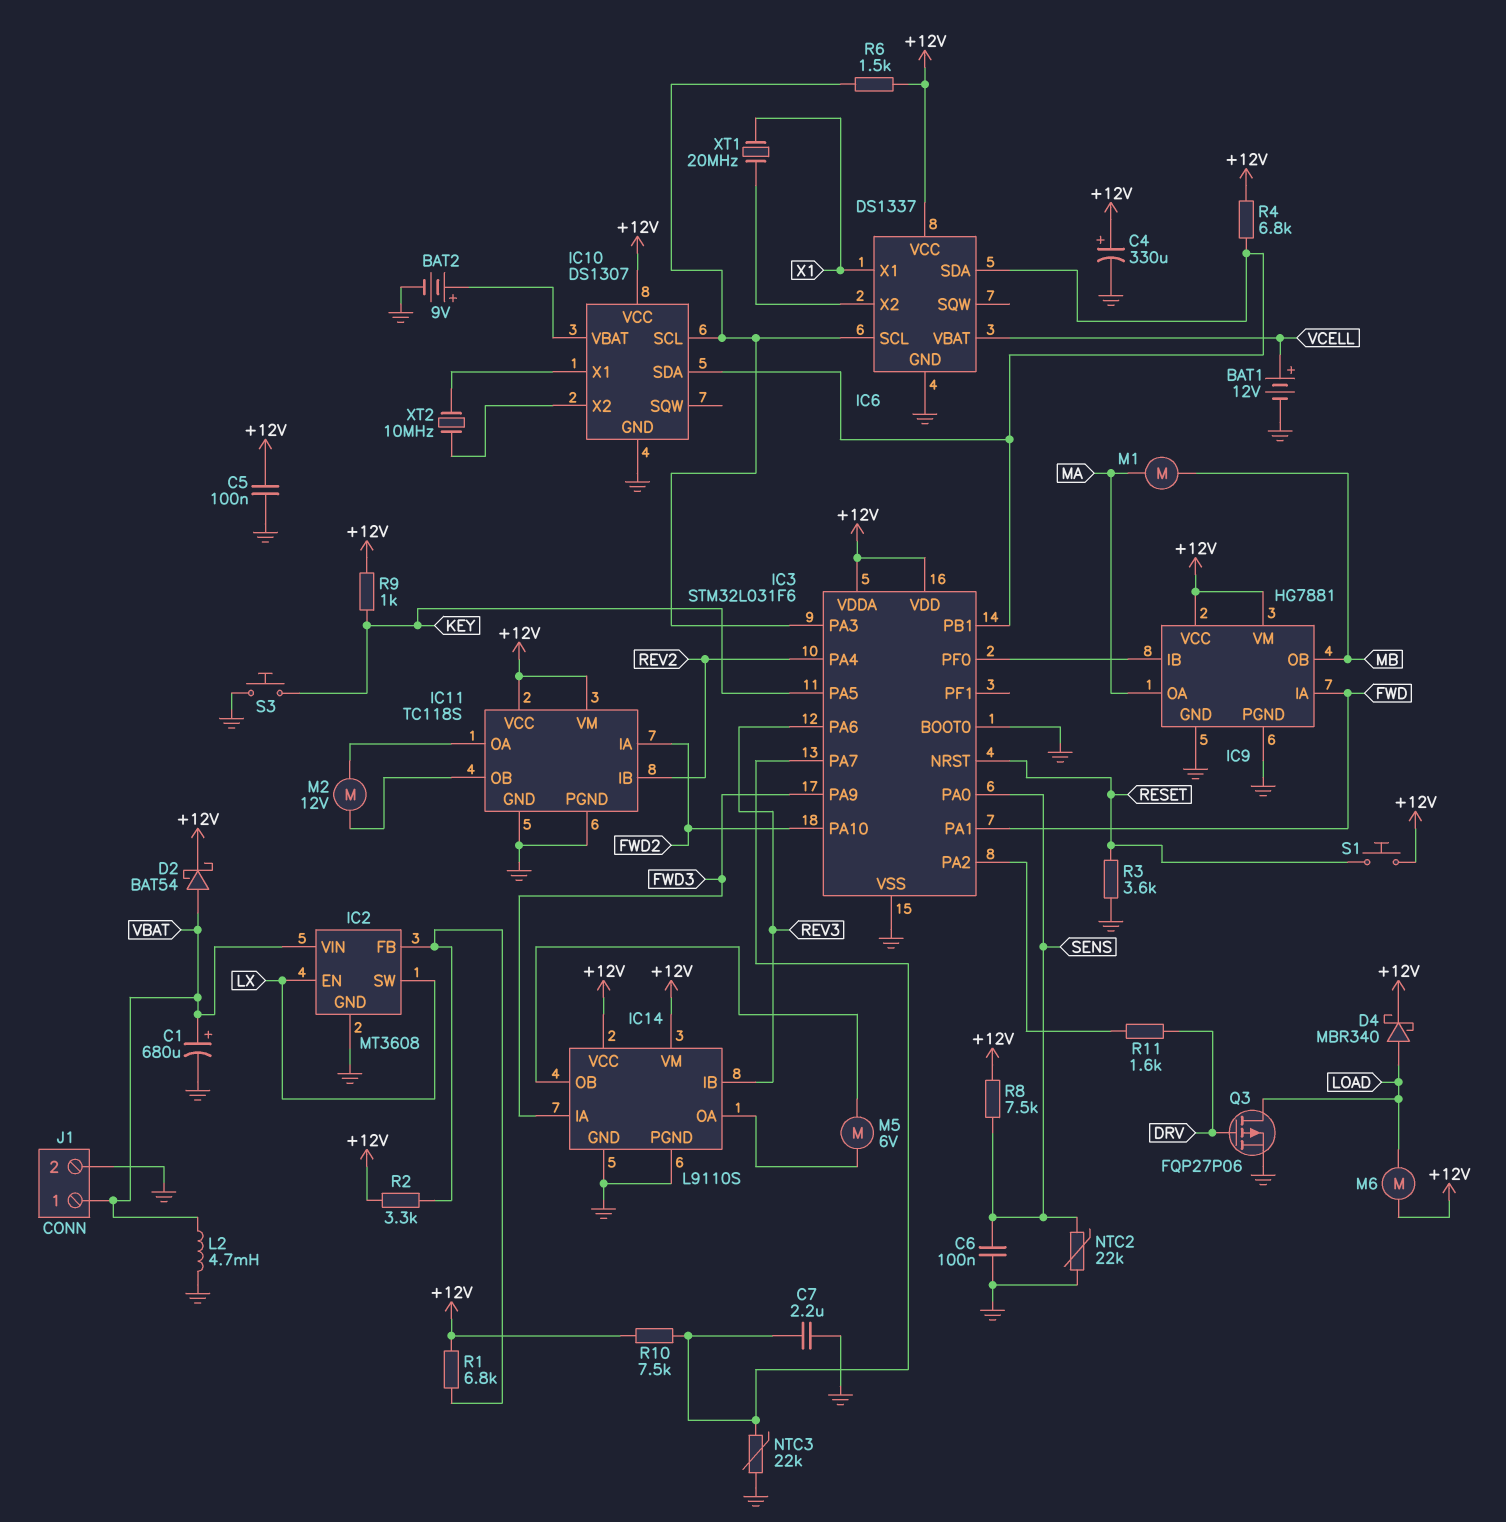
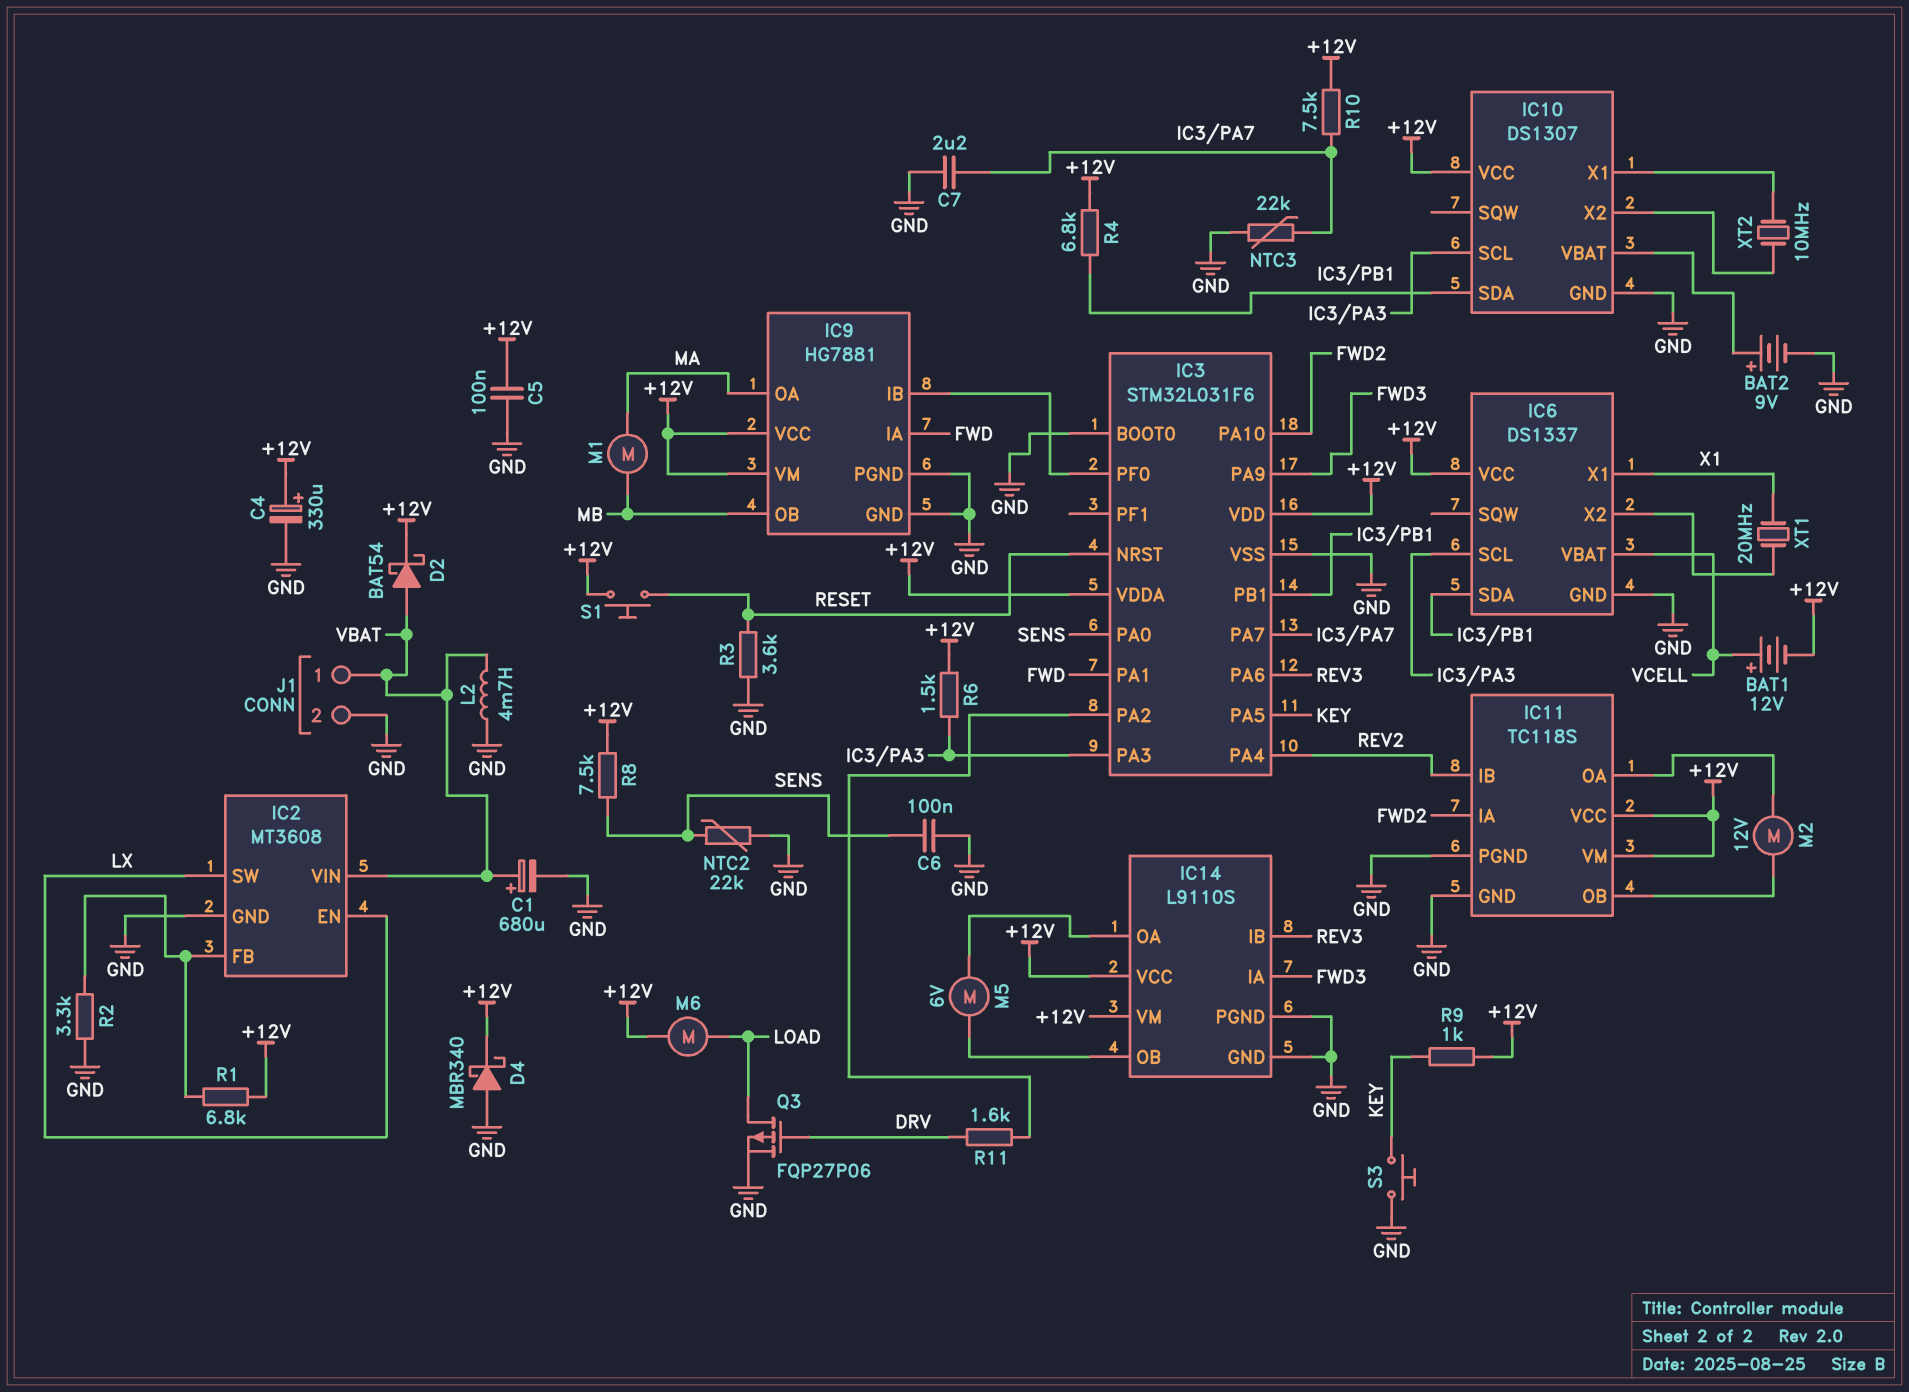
BAT1: 12V (plus VCELL, minus GND) -> 12V (plus VCELL, minus +12V)
D4: schottky MBR340 (A LOAD, K +12V) -> schottky MBR340 (A GND, K +12V)
R2: 3.3k (+12V, IC2/FB) -> 3.3k (GND, IC2/FB)

